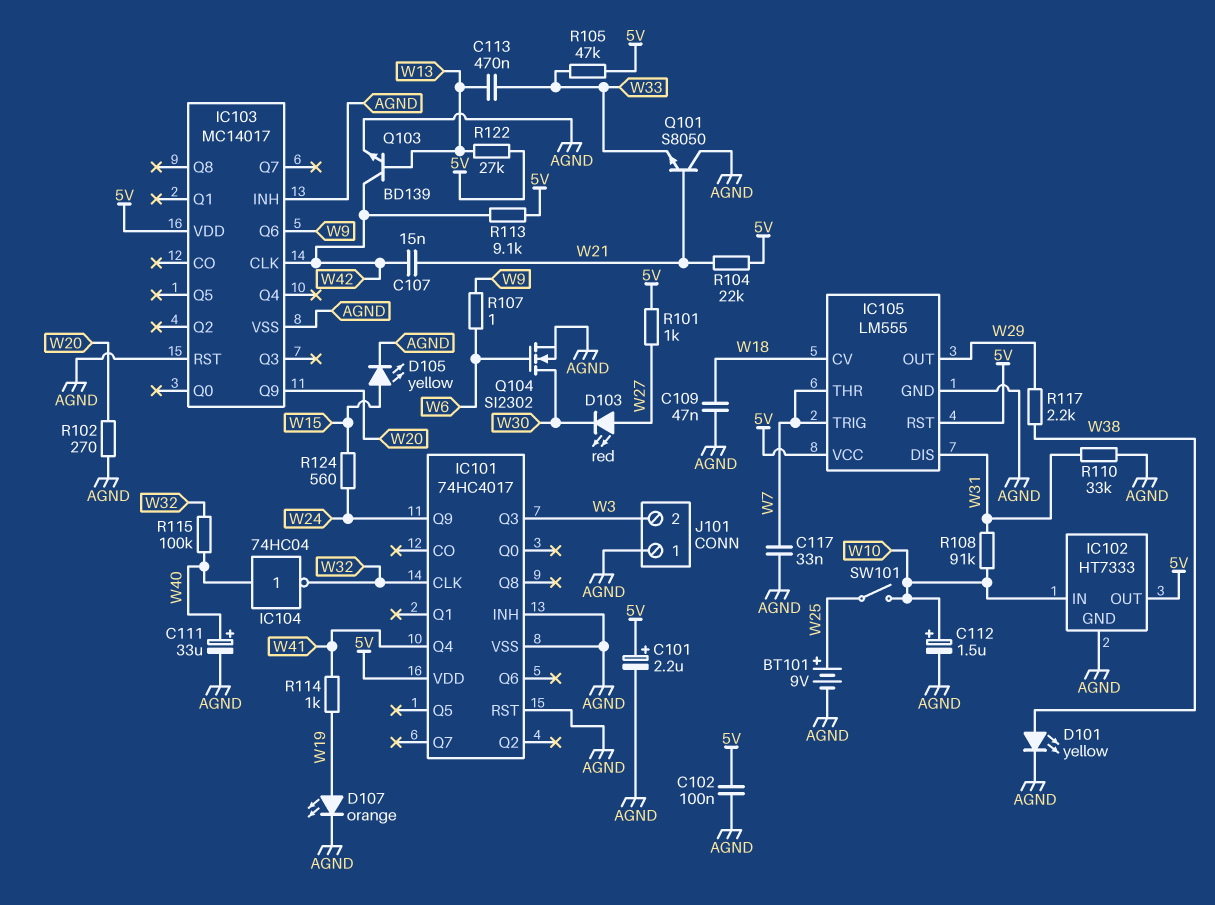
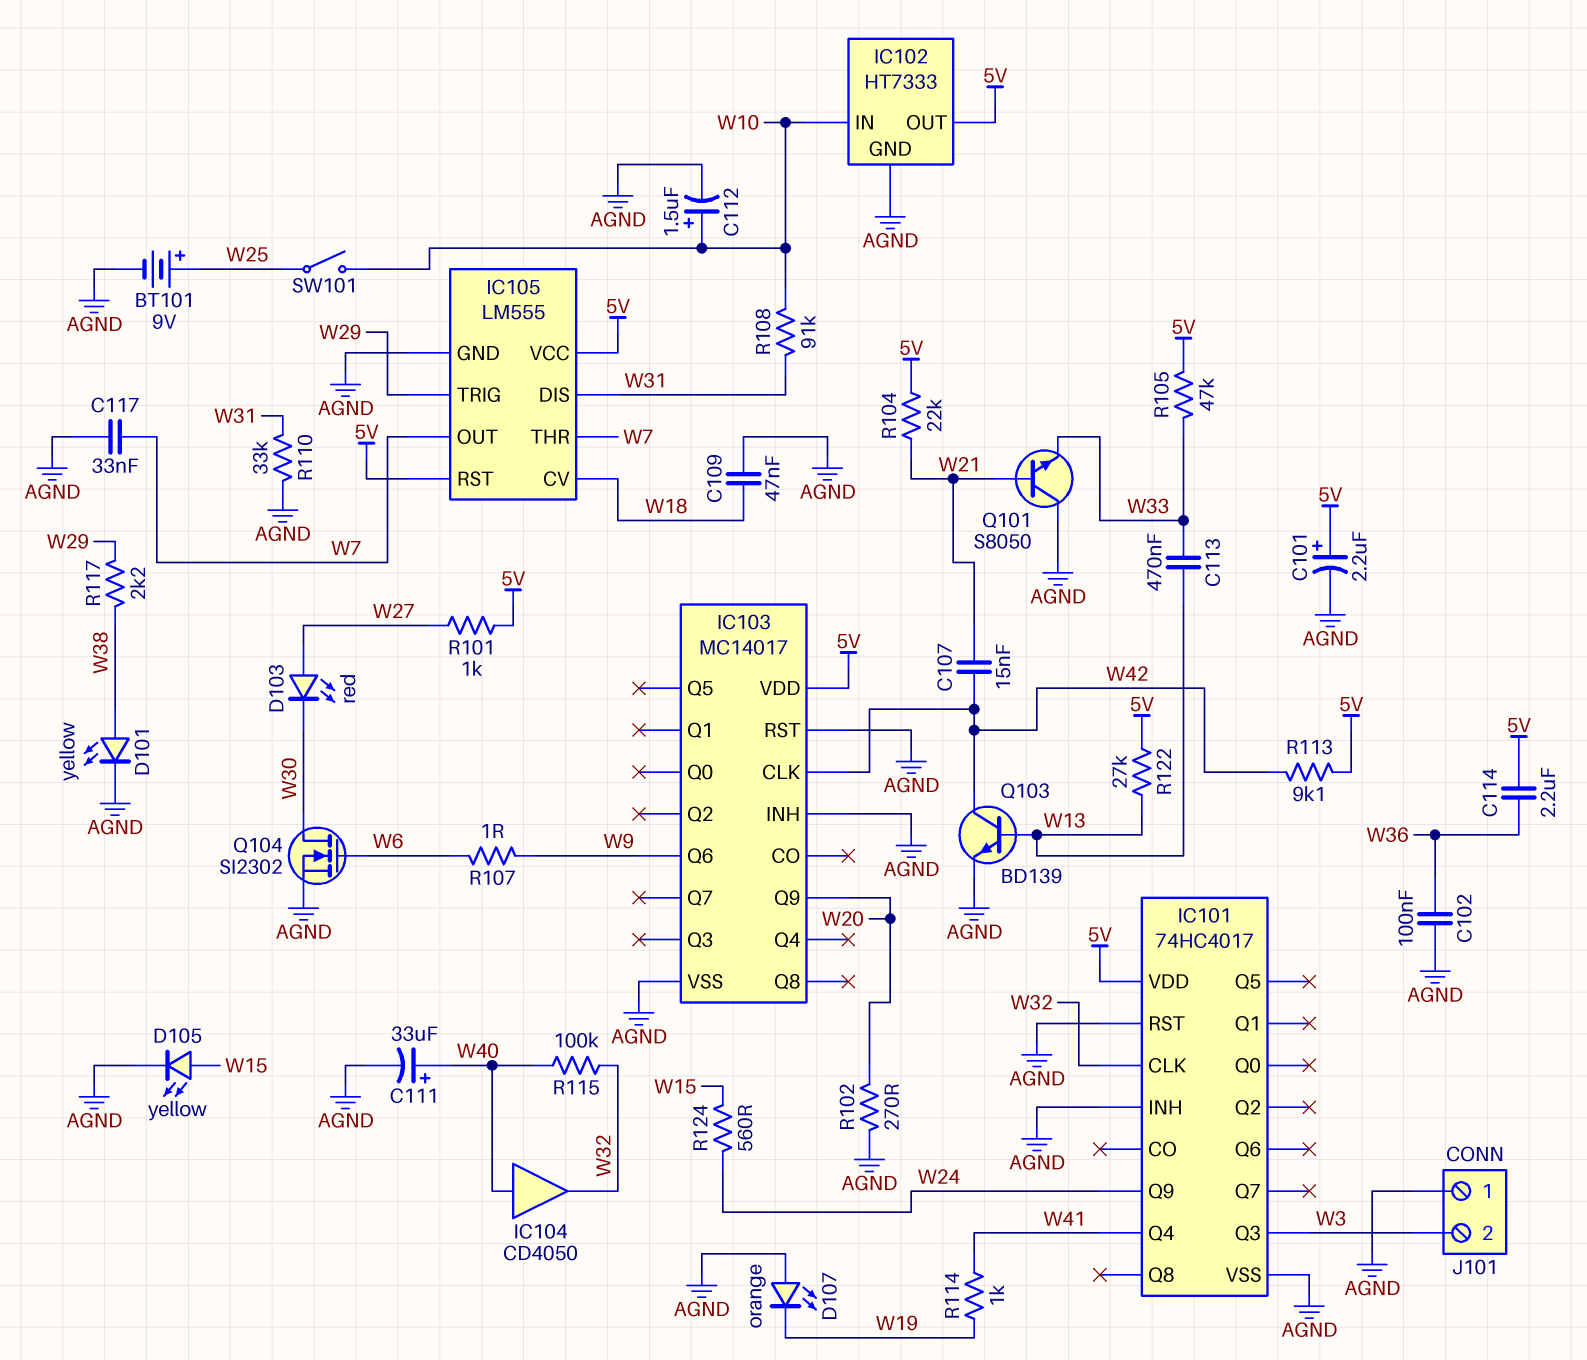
C102: 100nF (5V, AGND) -> 100nF (AGND, W36)
C114: none -> 2.2uF (5V, W36)
D107: LED orange (A W19, K AGND) -> LED orange (A AGND, K W19)
IC104: NOT 74HC04 (in W40, out W32) -> buffer CD4050 (in W40, out W32)
IC105 pin OUT: W29 -> W7
IC105 pin TRIG: W7 -> W29

